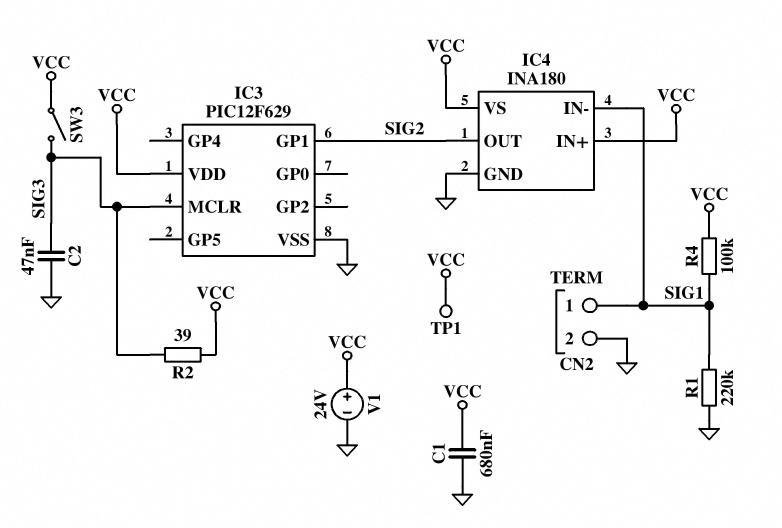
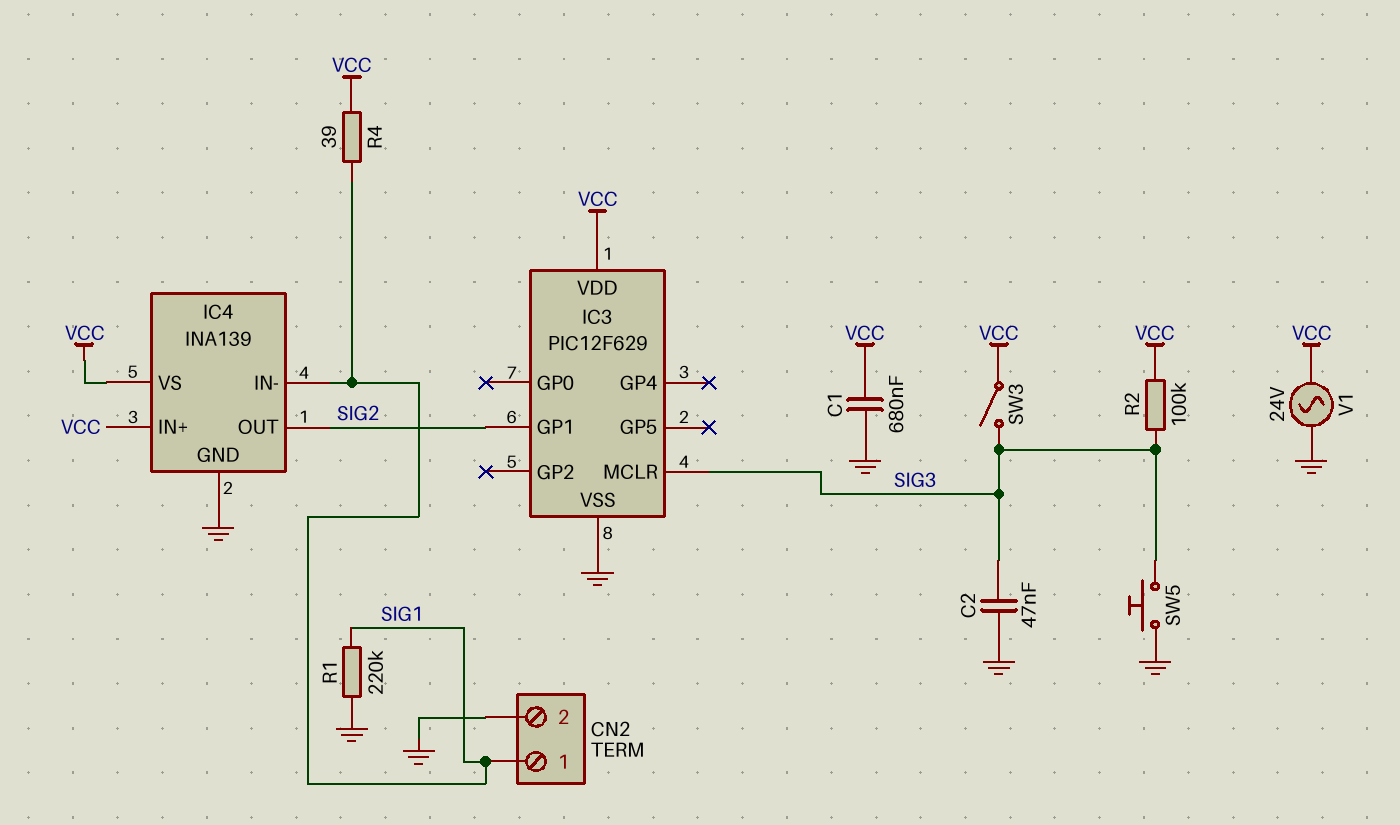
IC4: INA180 -> INA139
R2: 39 (SIG3, VCC) -> 100k (SIG3, VCC)
R4: 100k (SIG1, VCC) -> 39 (SIG1, VCC)
SW5: none -> button (GND, SIG3)
TP1: test point (VCC) -> none
V1: 24V (plus VCC, minus GND) -> AC 24V (GND, VCC)

